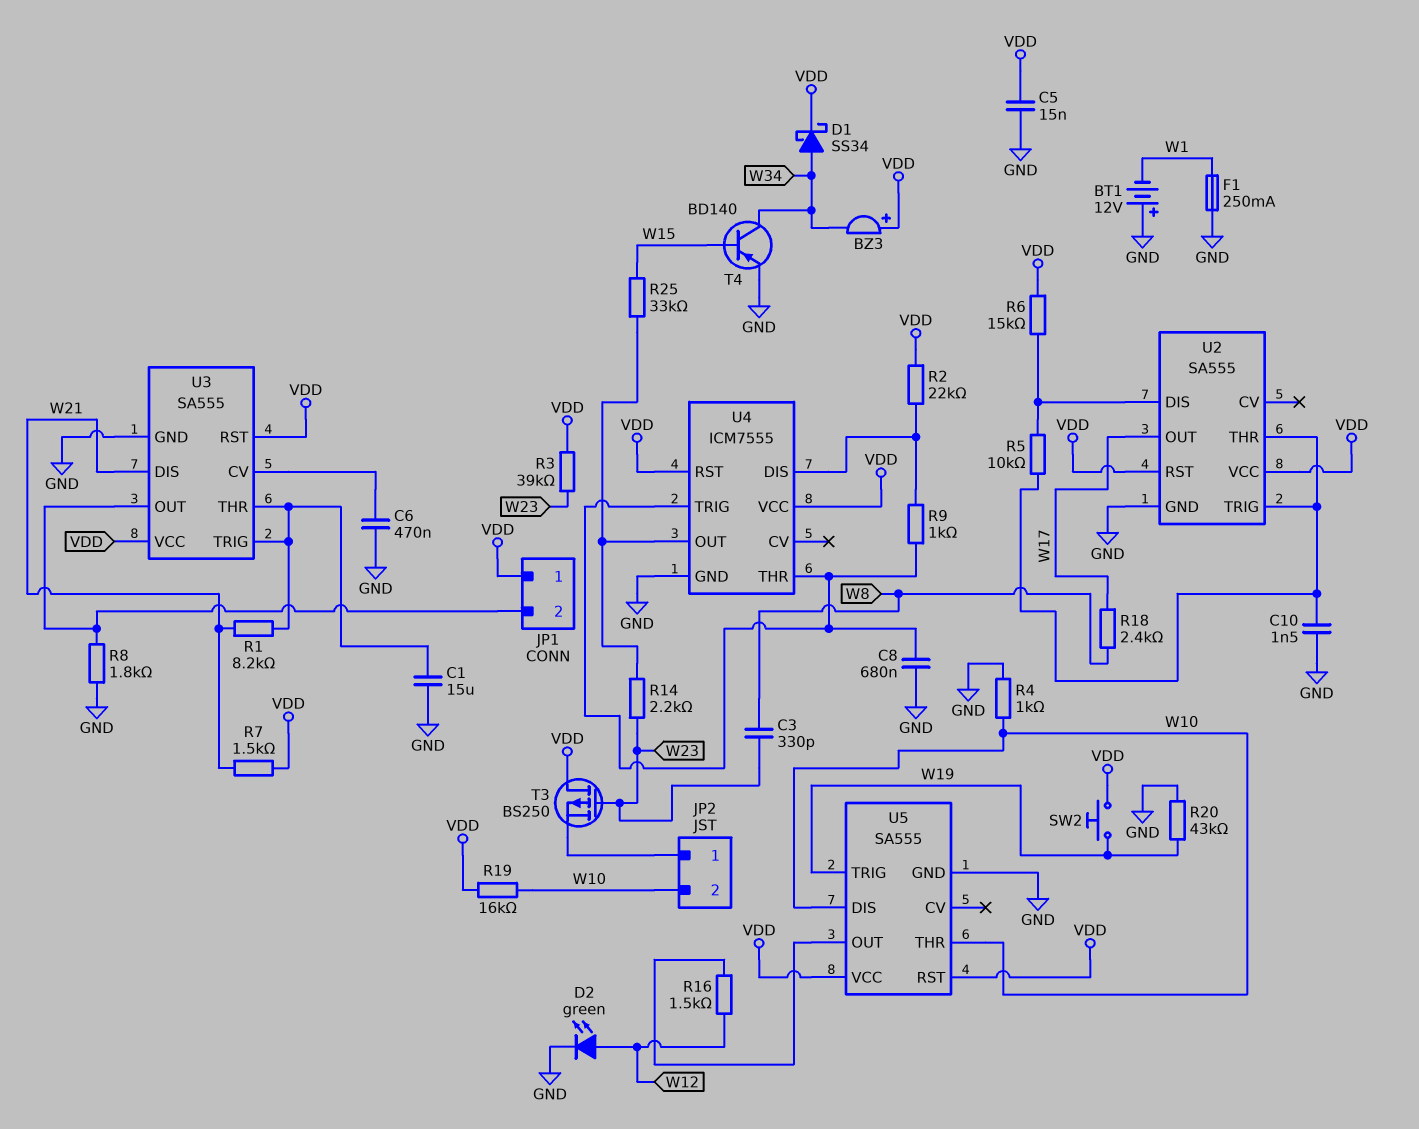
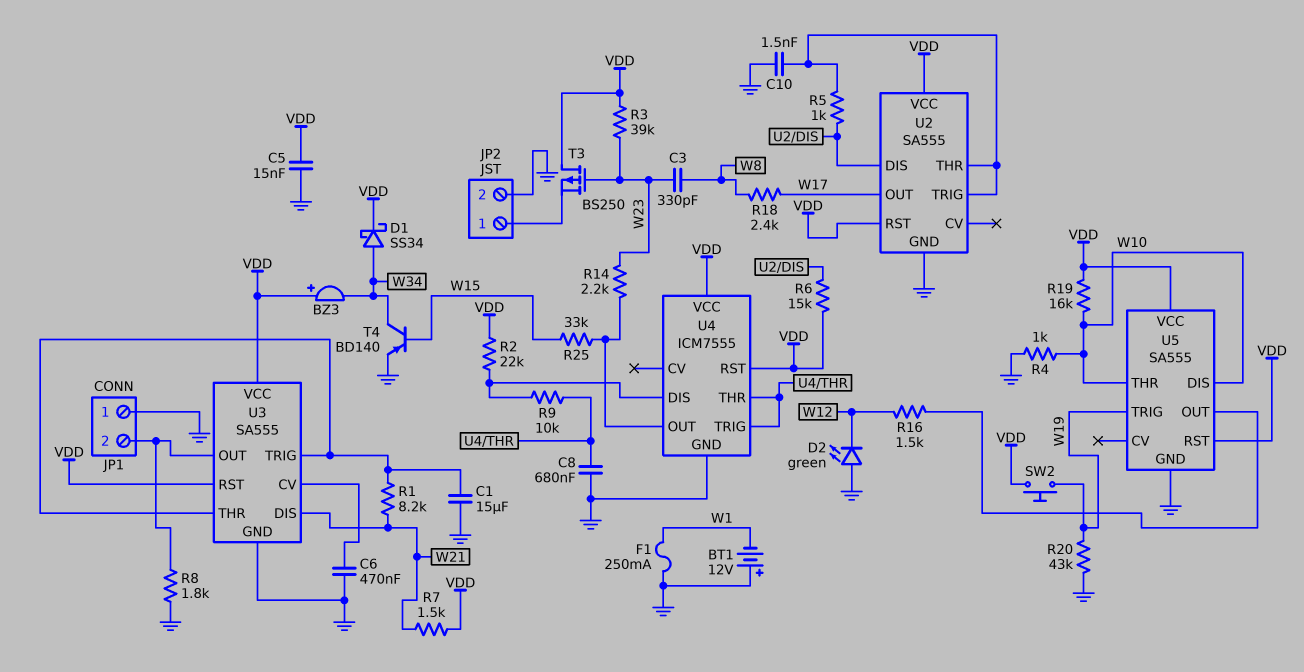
D2: LED green (A W12, K GND) -> LED green (A GND, K W12)
JP1 pin 1: VDD -> GND
JP2 pin 2: W10 -> GND
R5: 10k (U2/DIS, U2/THR) -> 1k (U2/DIS, U2/THR)
R9: 1k (U4/DIS, U4/THR) -> 10k (U4/DIS, U4/THR)

